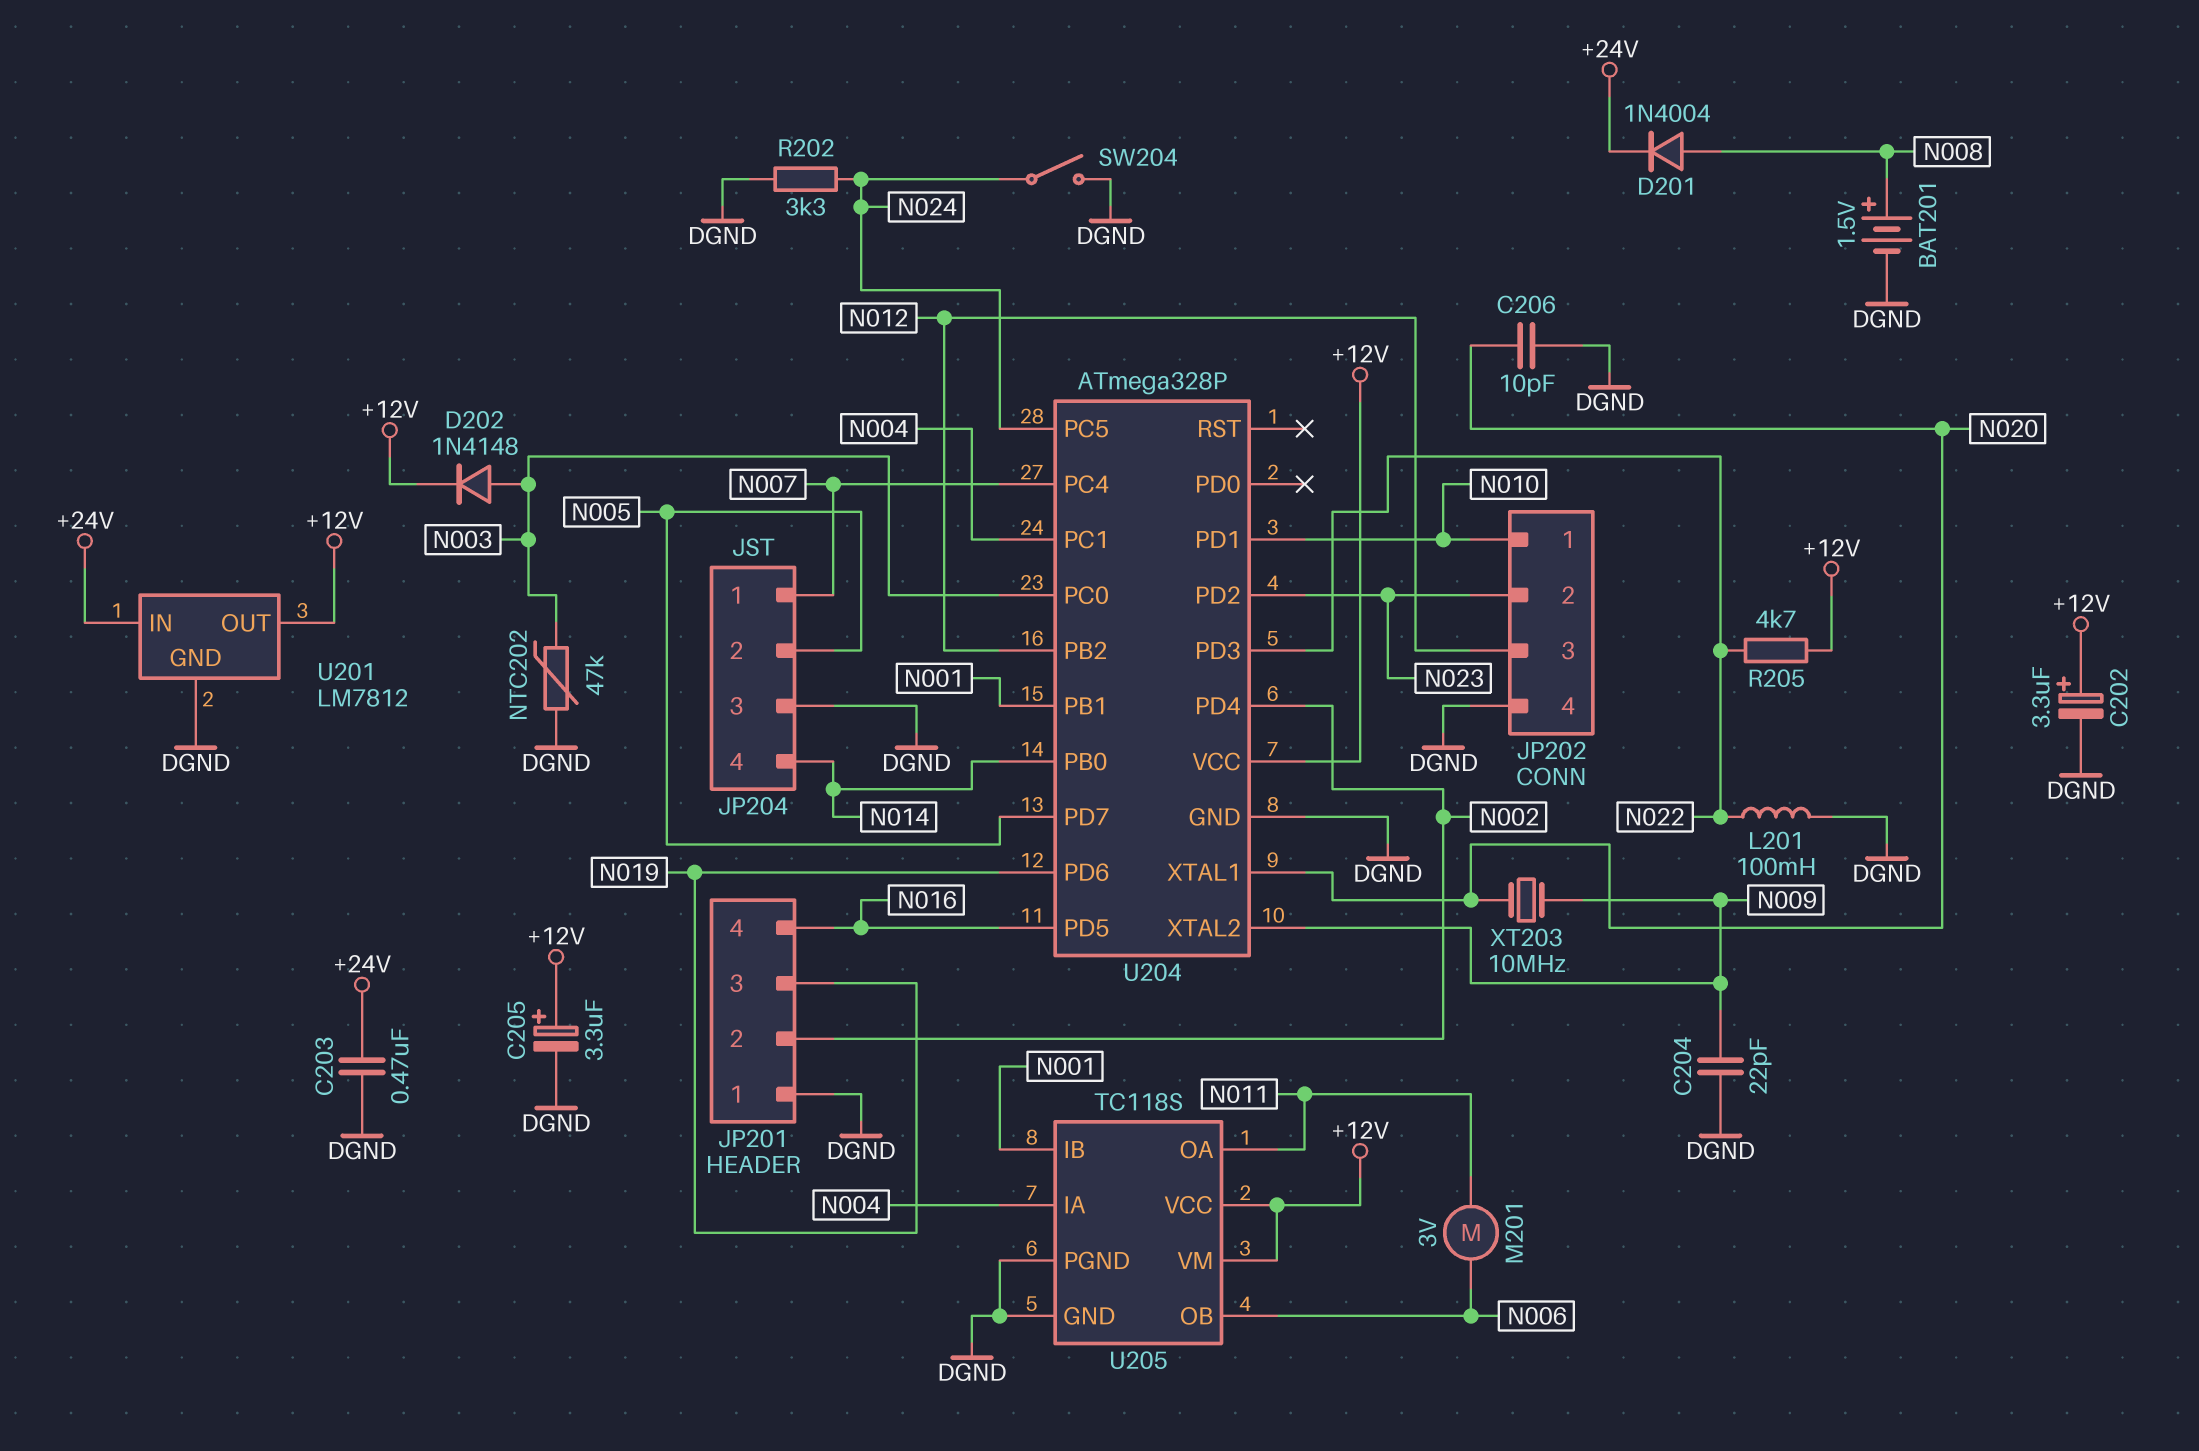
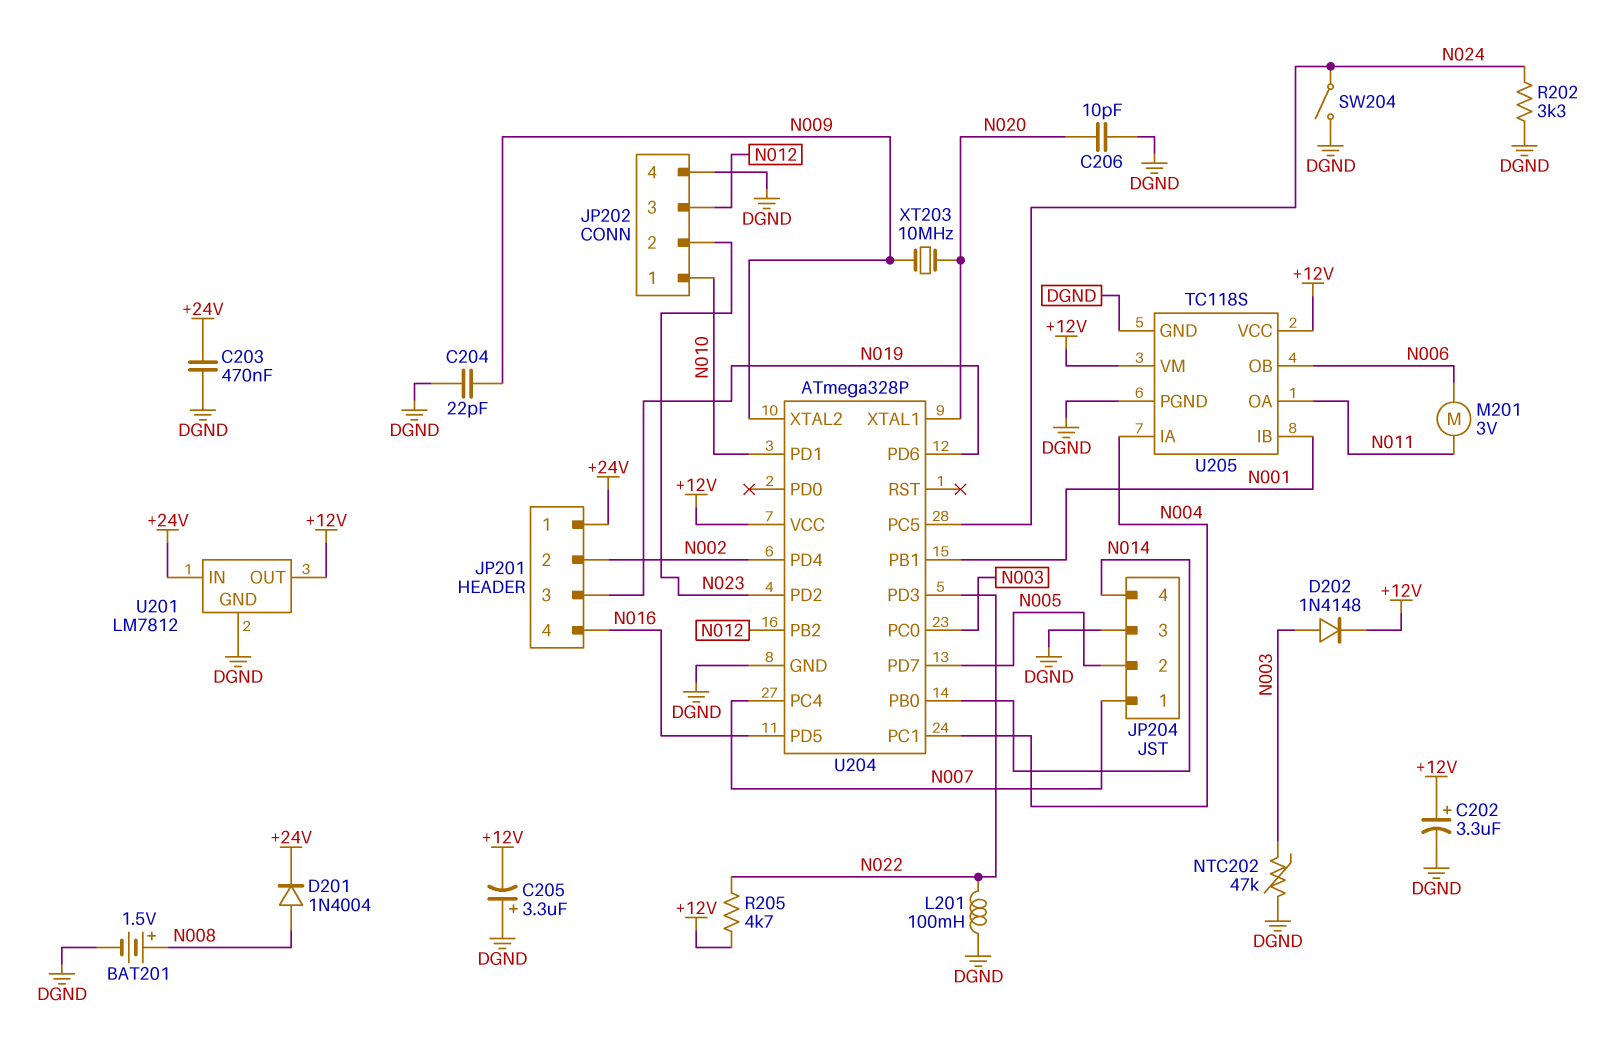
C205: 3.3uF (plus +12V, minus DGND) -> 3.3uF (plus DGND, minus +12V)
JP201 pin 1: DGND -> +24V

